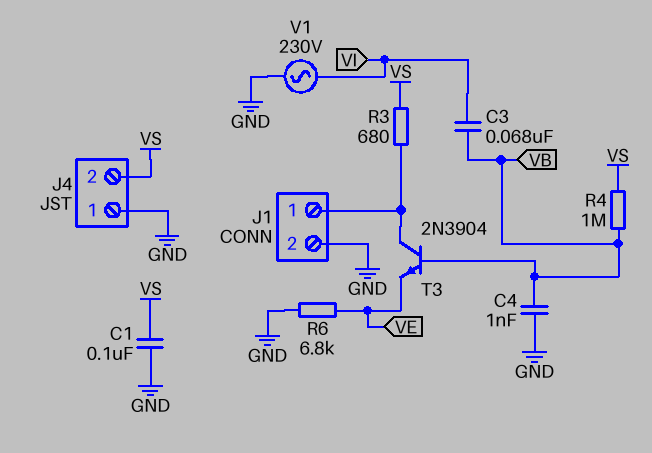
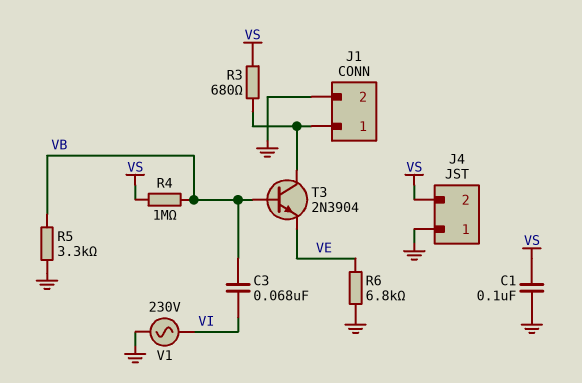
C4: 1nF (GND, VB) -> none
R5: none -> 3.3k (GND, VB)

